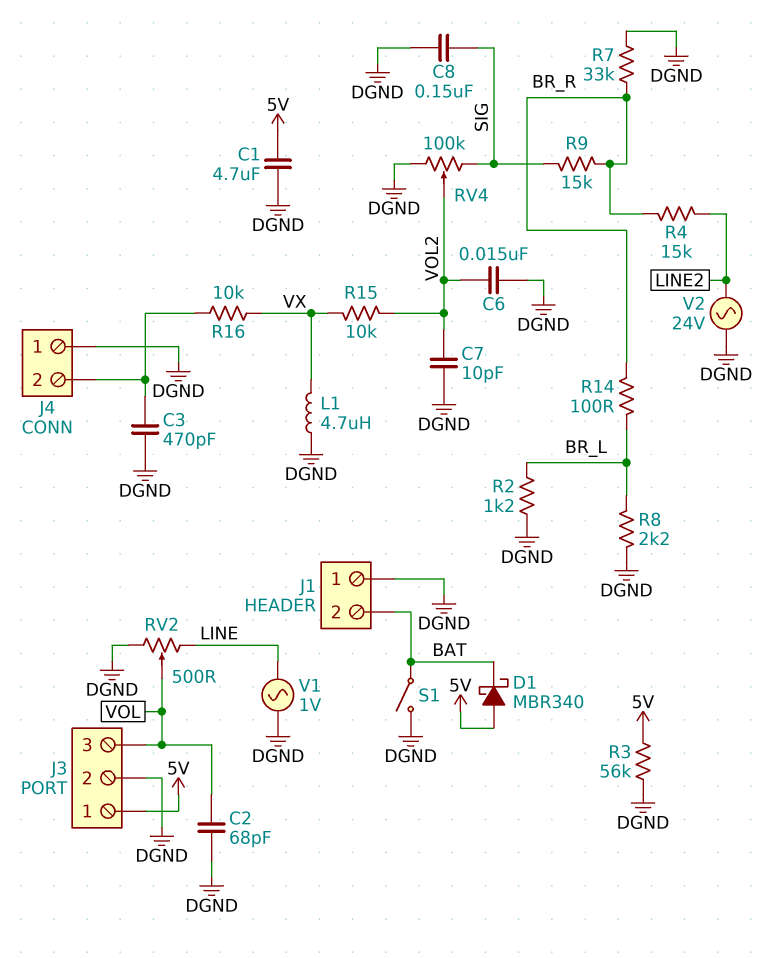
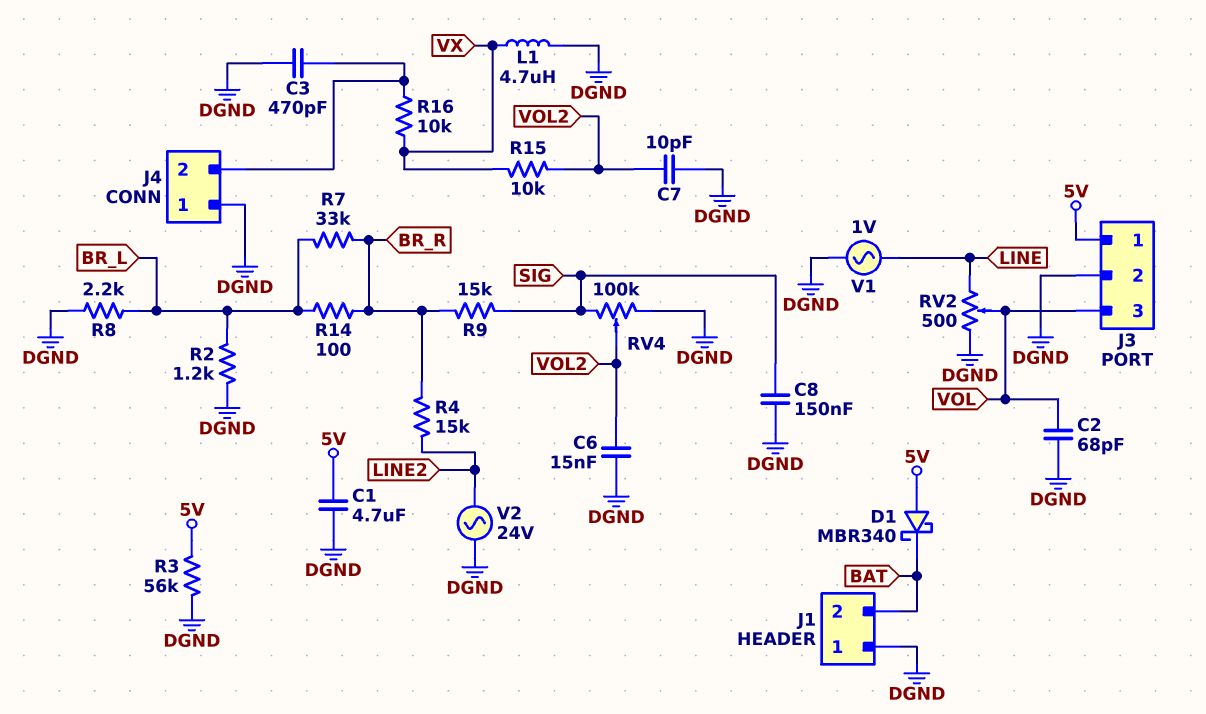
R7: 33k (BR_R, DGND) -> 33k (BR_L, BR_R)
S1: switch (BAT, DGND) -> none

